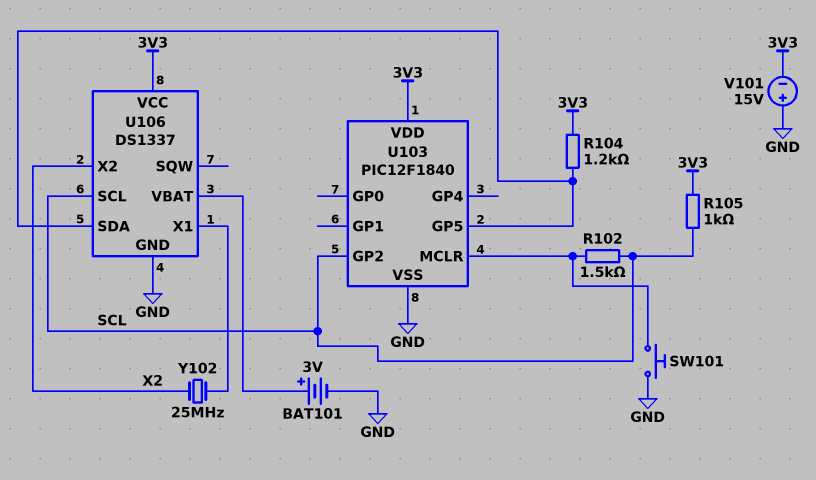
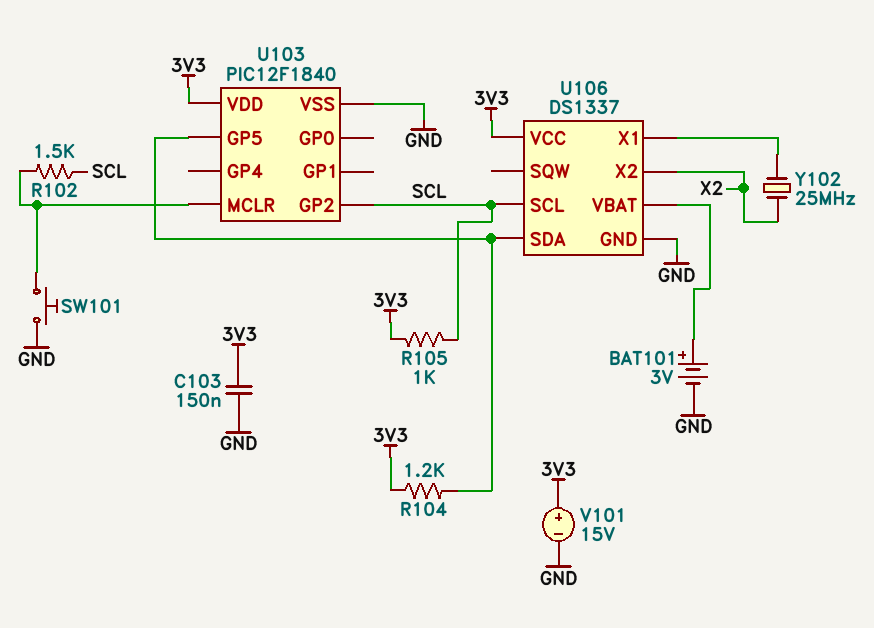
C103: none -> 150nF (3V3, GND)
V101: 15V (plus GND, minus 3V3) -> 15V (plus 3V3, minus GND)

